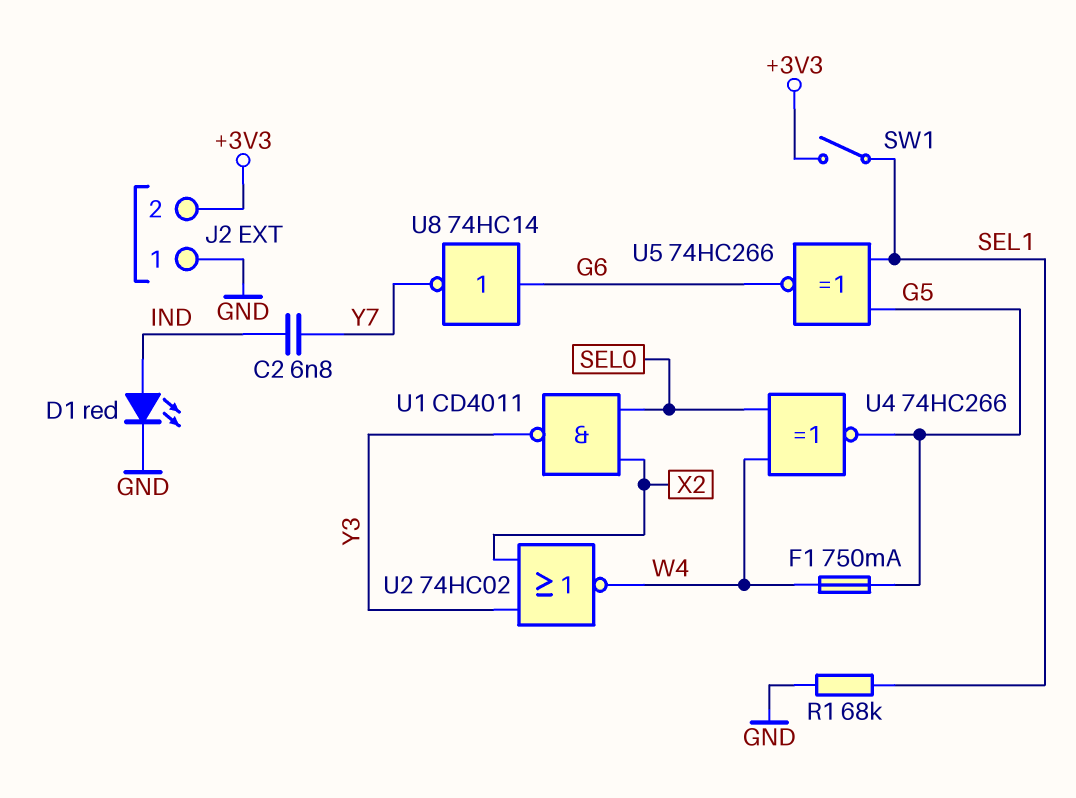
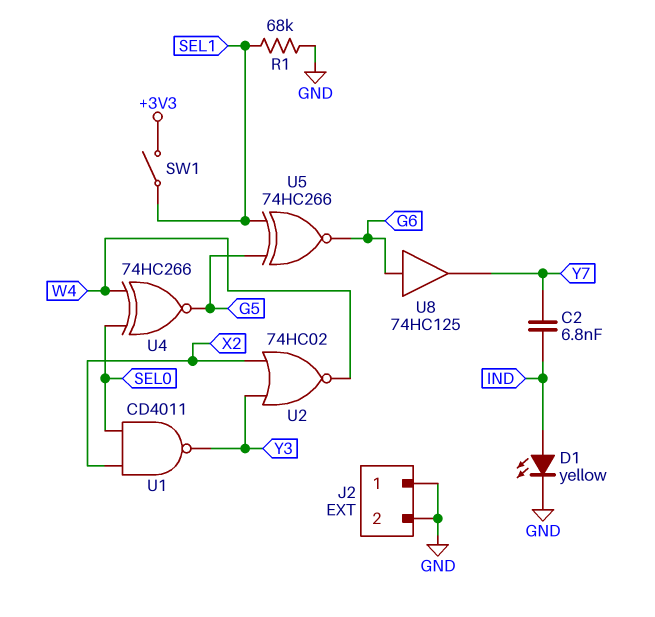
D1: LED red (A IND, K GND) -> LED yellow (A IND, K GND)
F1: 750mA (G5, W4) -> none
J2 pin 2: +3V3 -> GND
U8: NOT 74HC14 (in G6, out Y7) -> buffer 74HC125 (in G6, out Y7)

